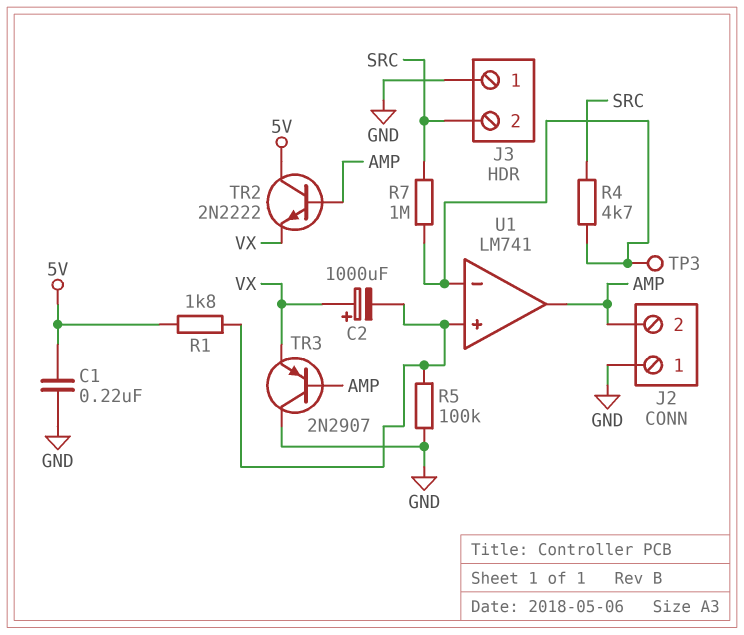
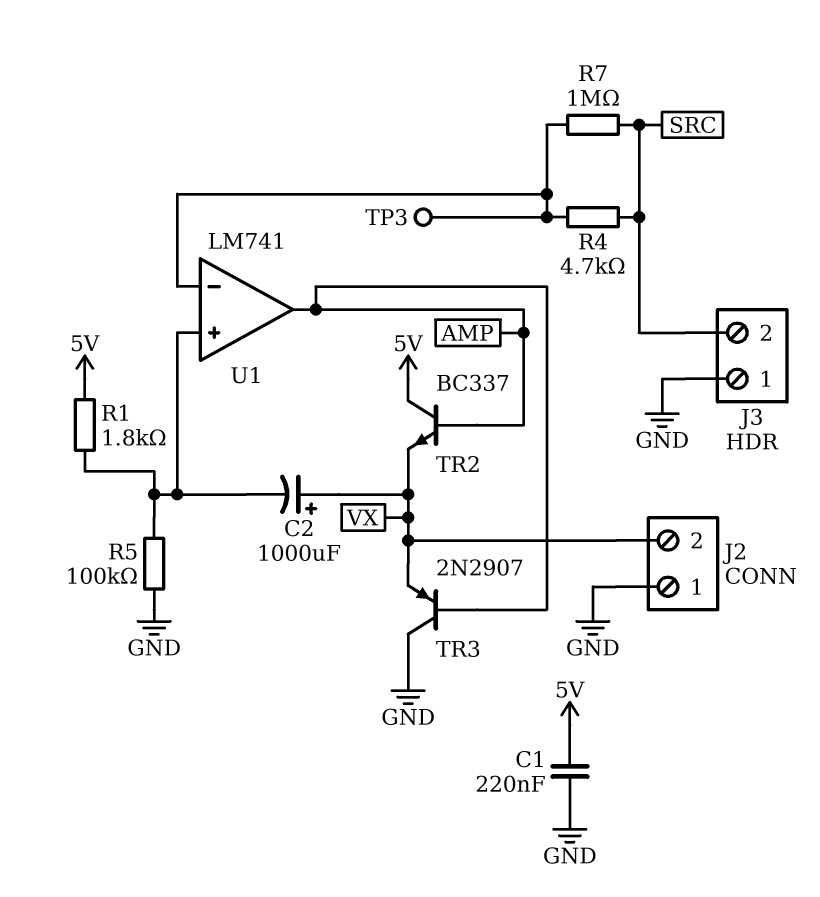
J2 pin 2: AMP -> VX
TR2: NPN 2N2222 (B AMP, C 5V, E VX) -> NPN BC337 (B AMP, C 5V, E VX)

